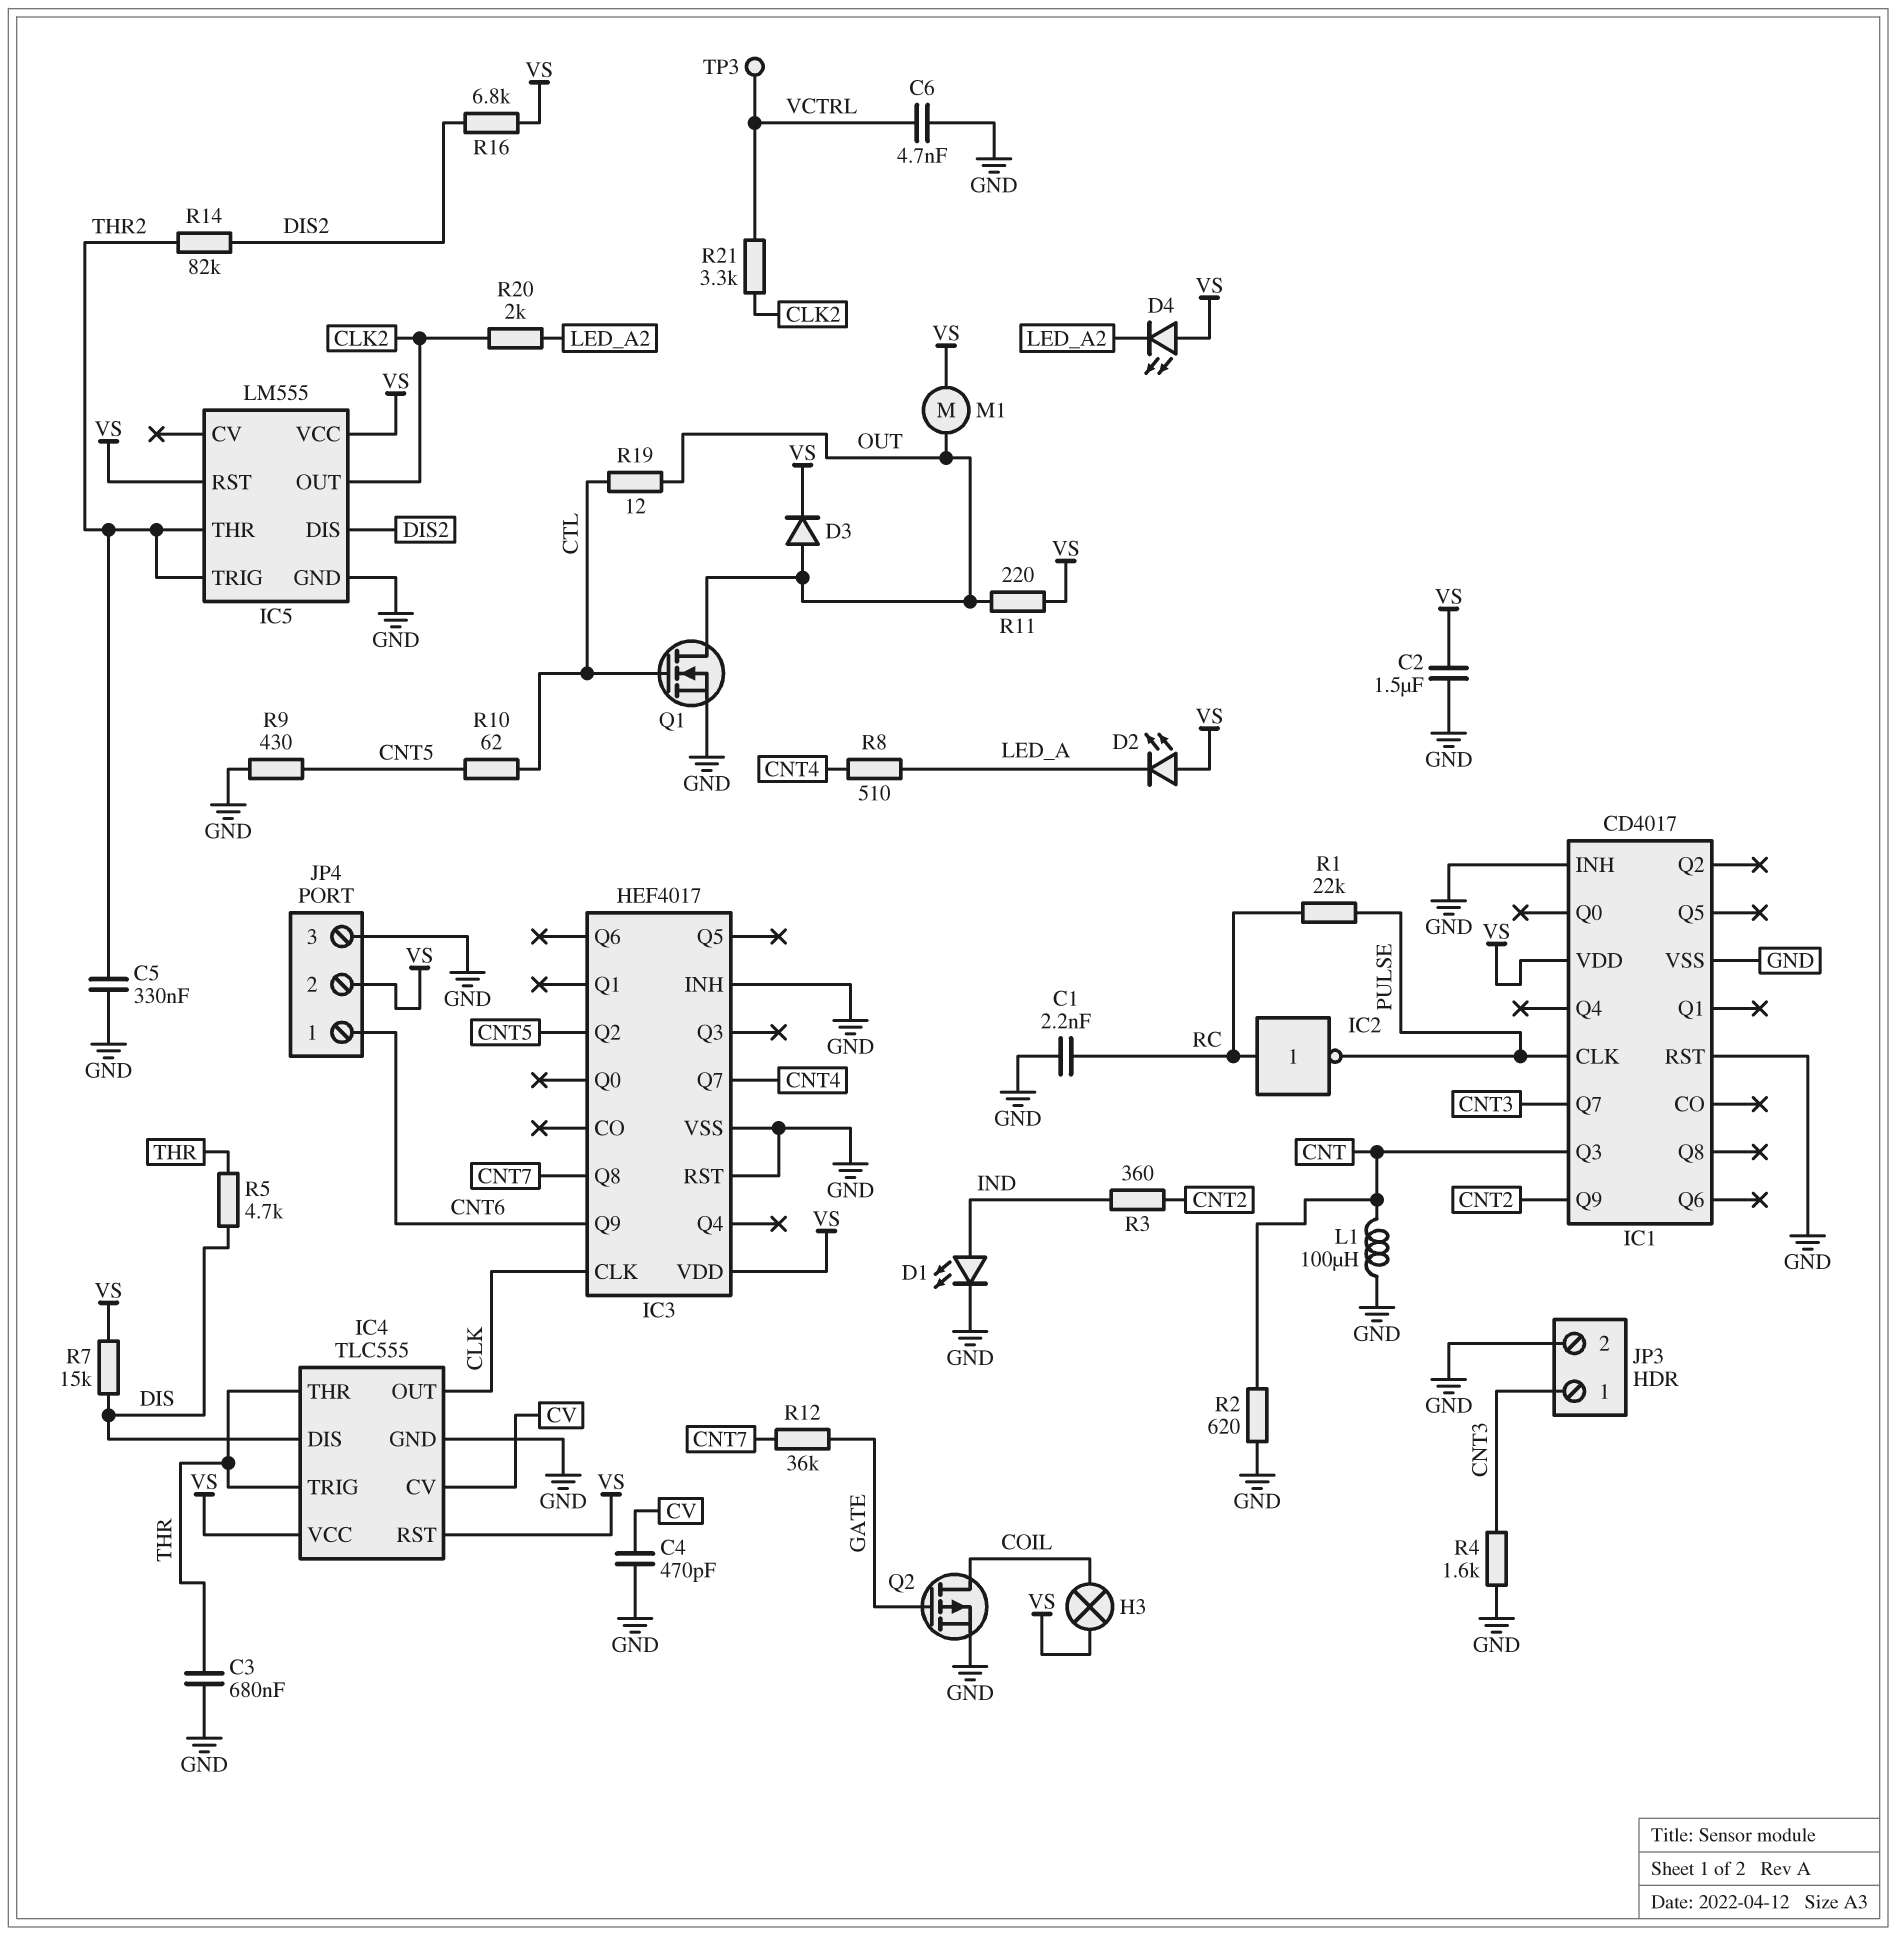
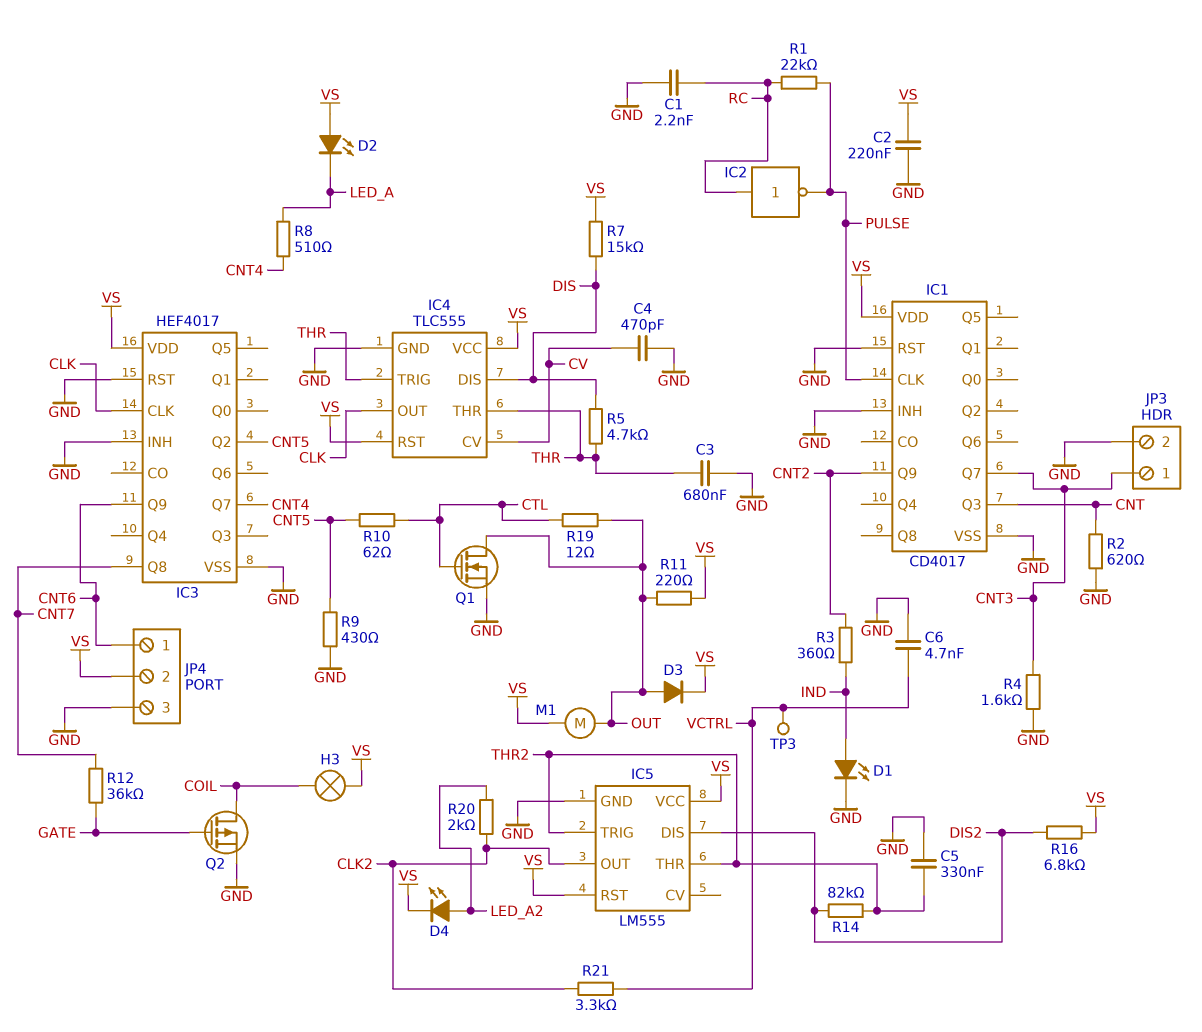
C2: 1.5uF (GND, VS) -> 220nF (GND, VS)
D4: LED (A VS, K LED_A2) -> LED (A LED_A2, K VS)
L1: 100uH (CNT, GND) -> none

